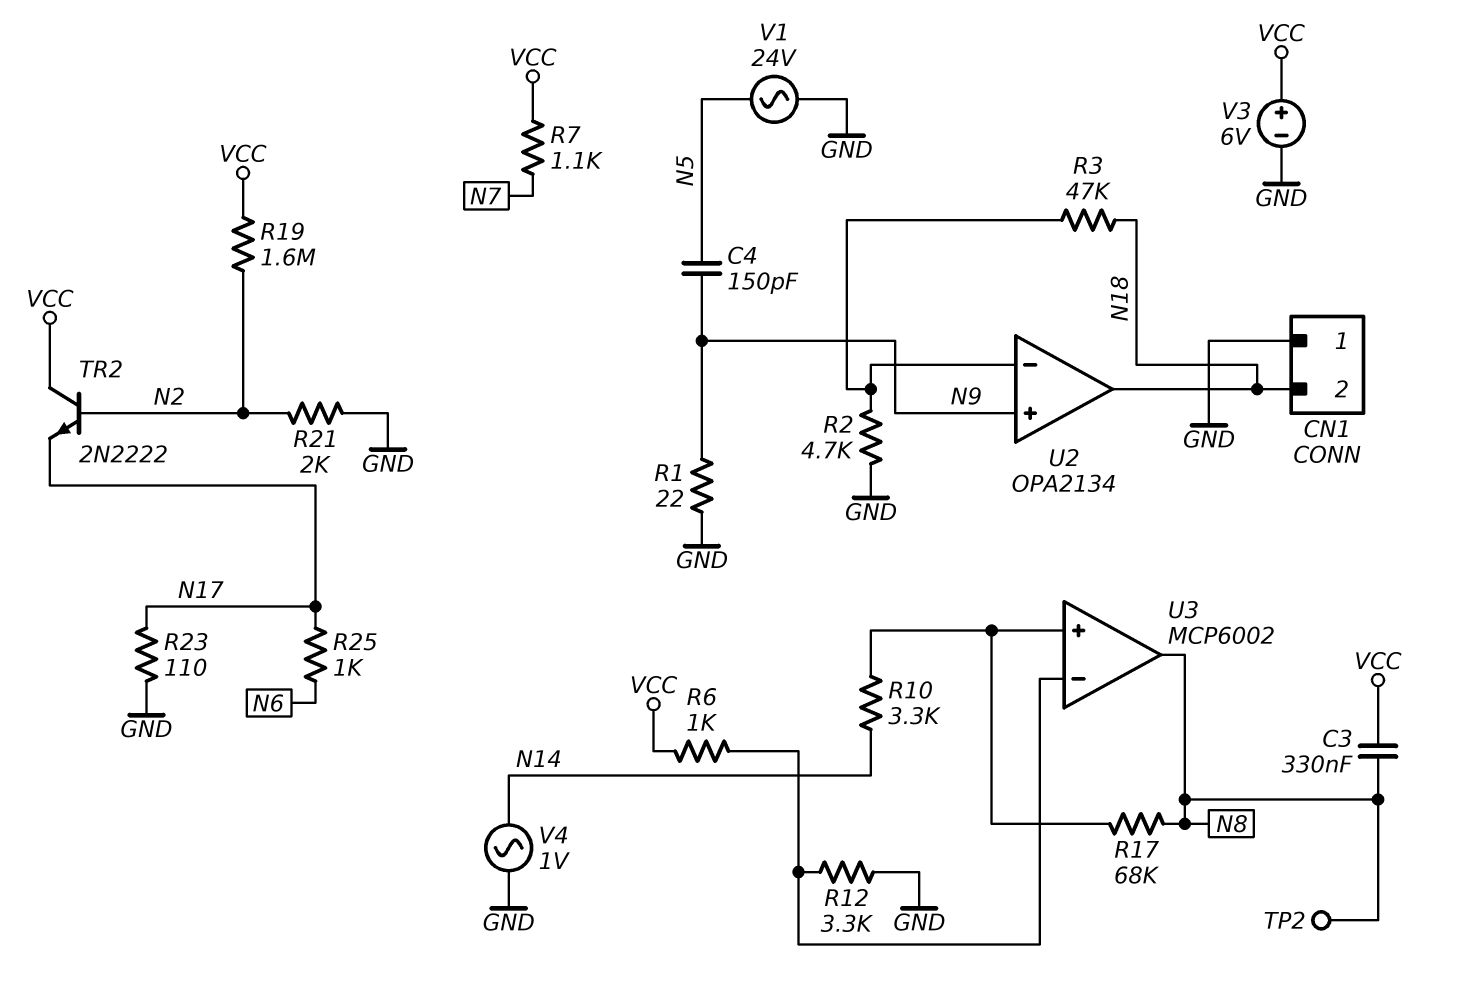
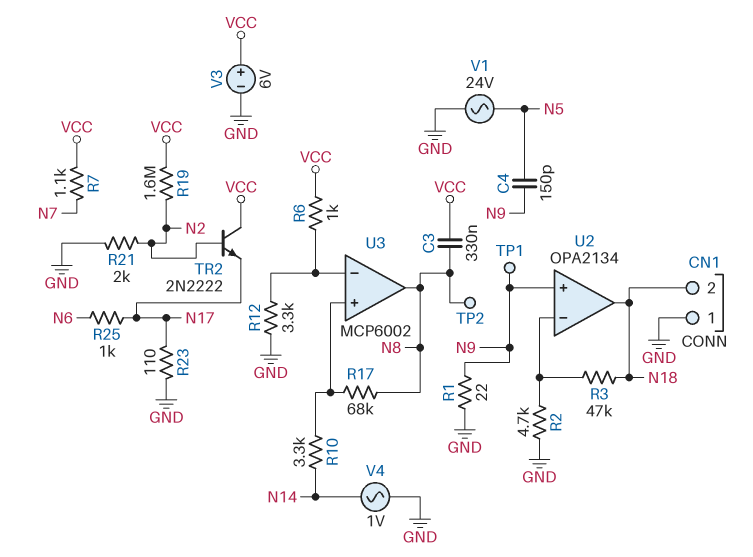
TP1: none -> test point (N9)

